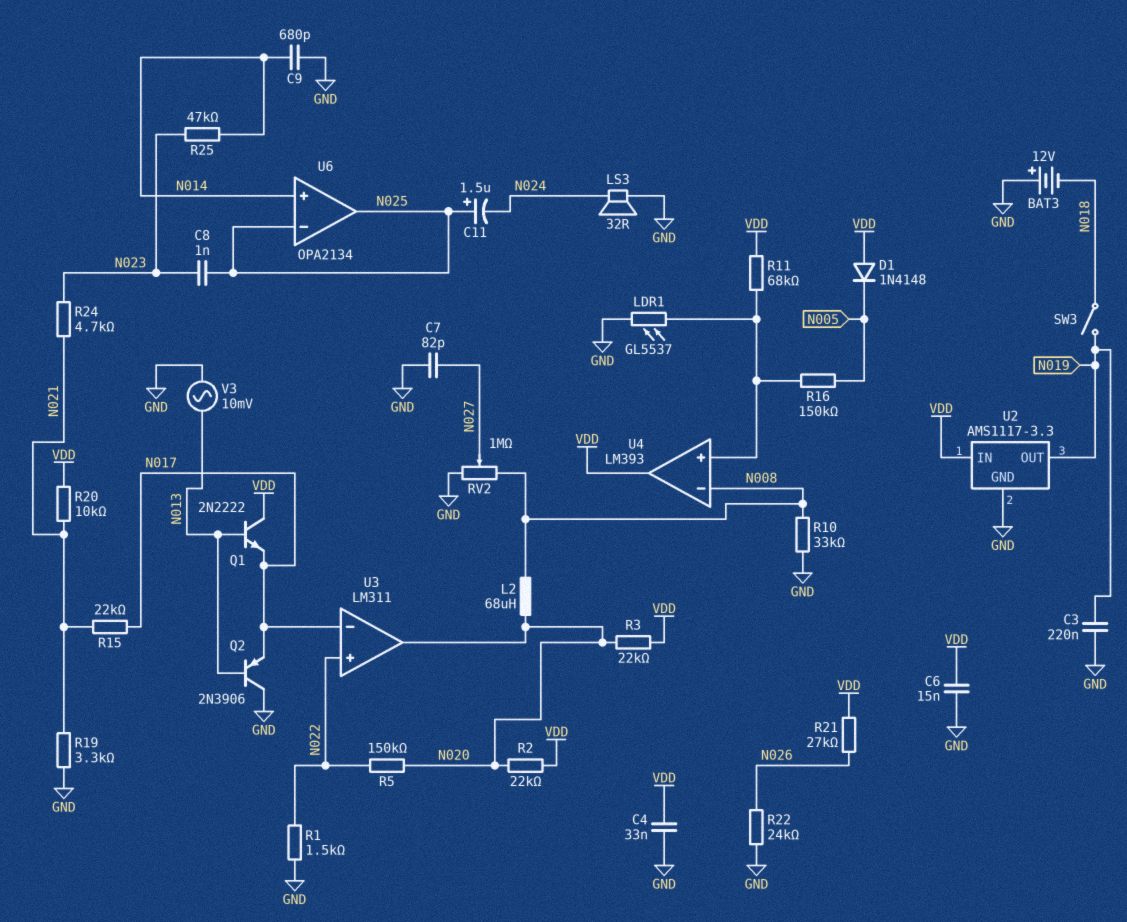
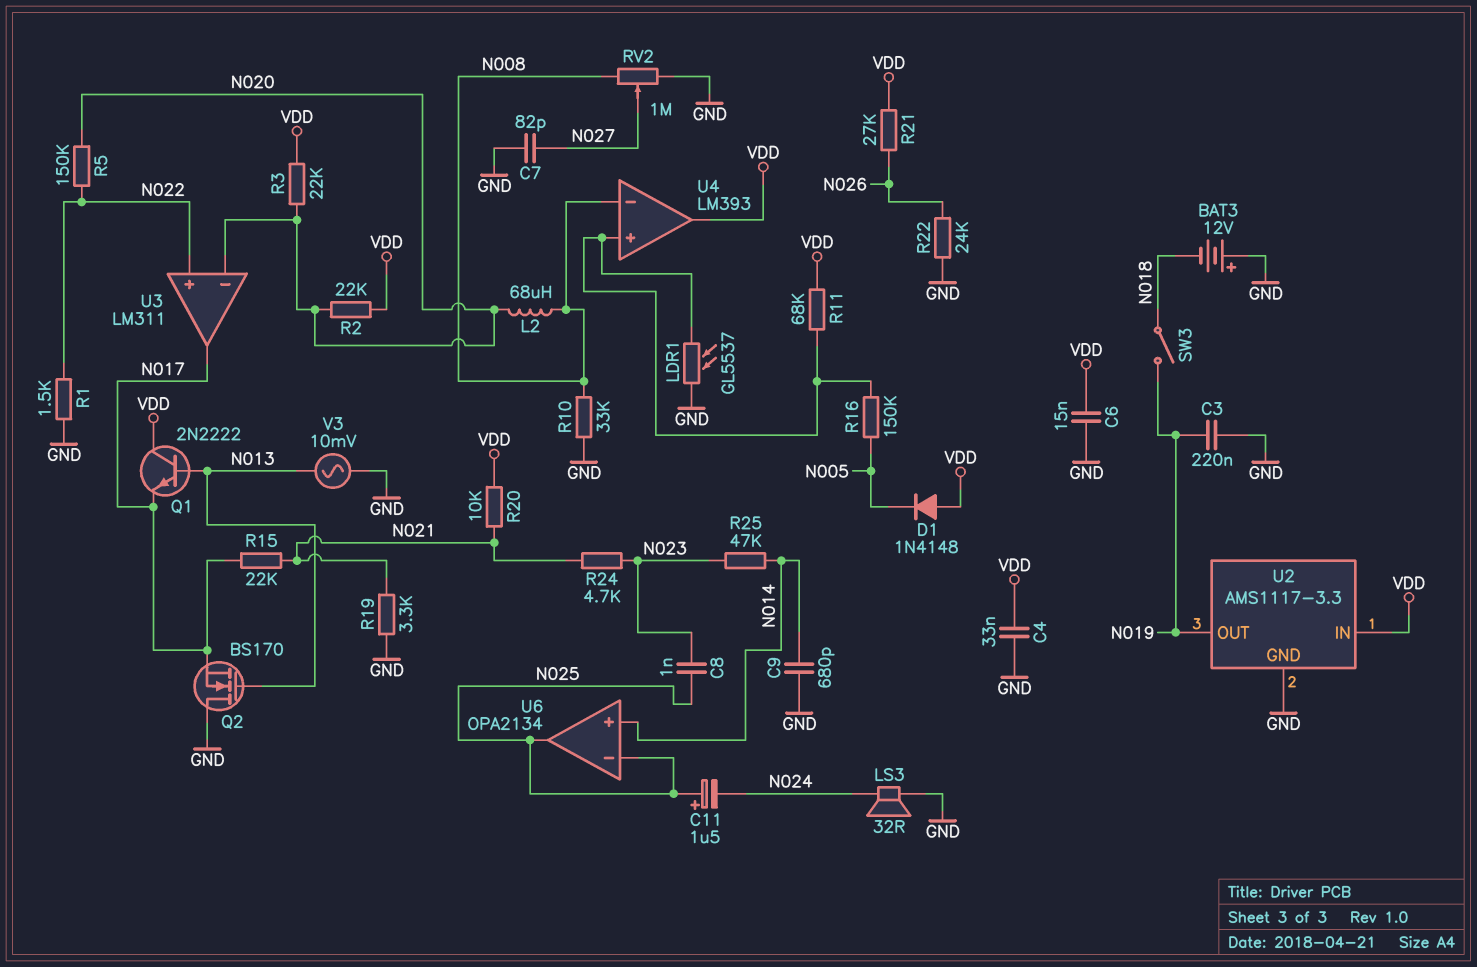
Q2: PNP 2N3906 (B N013, C GND, E N017) -> NMOS BS170 (G N013, D GND, S N017)
U3 pin in-: N017 -> N020
U3 pin out: N020 -> N017

